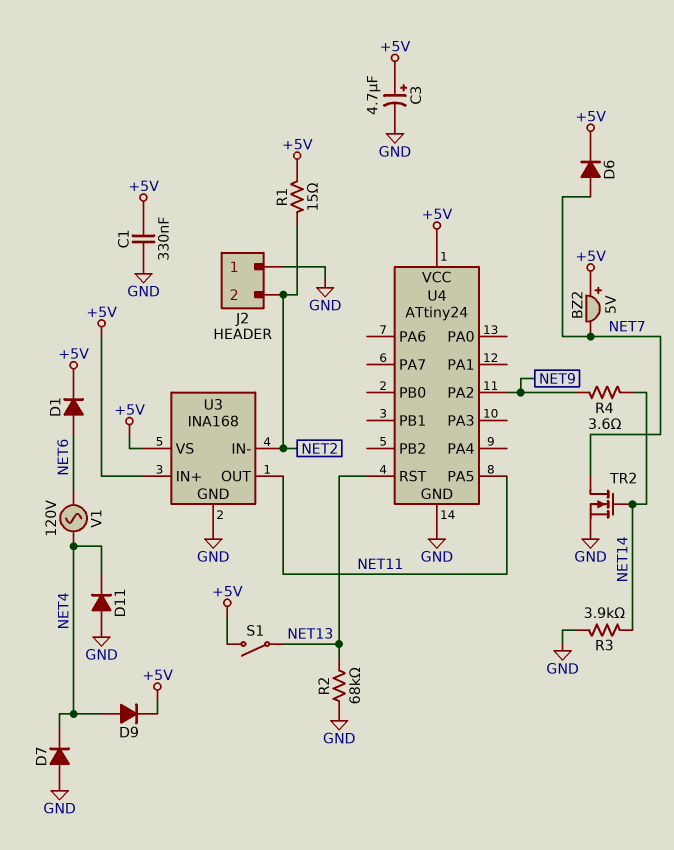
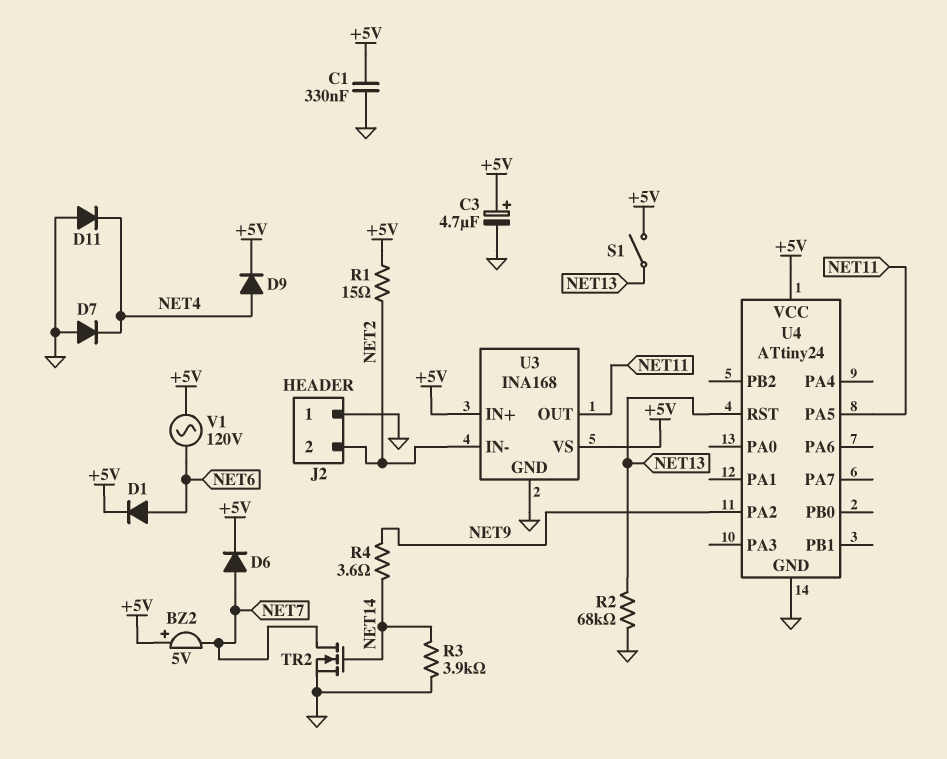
V1: AC 120V (NET4, NET6) -> AC 120V (+5V, NET6)

